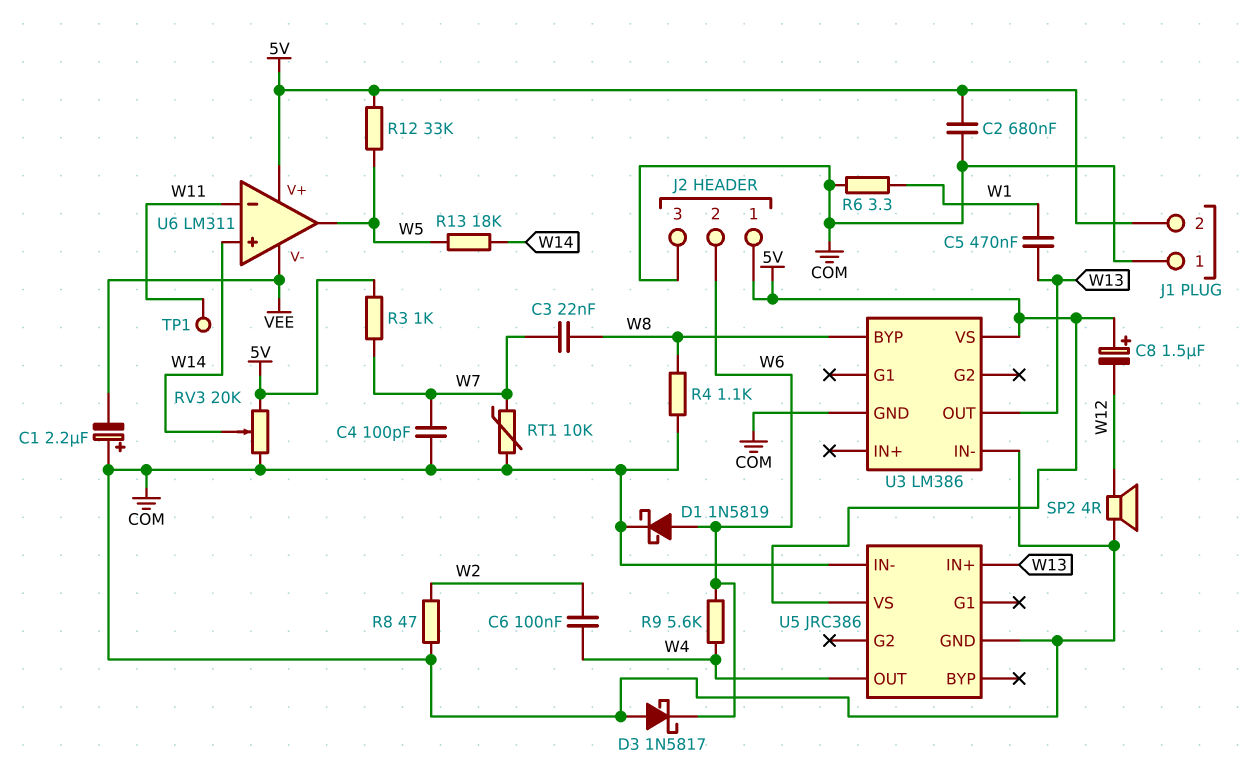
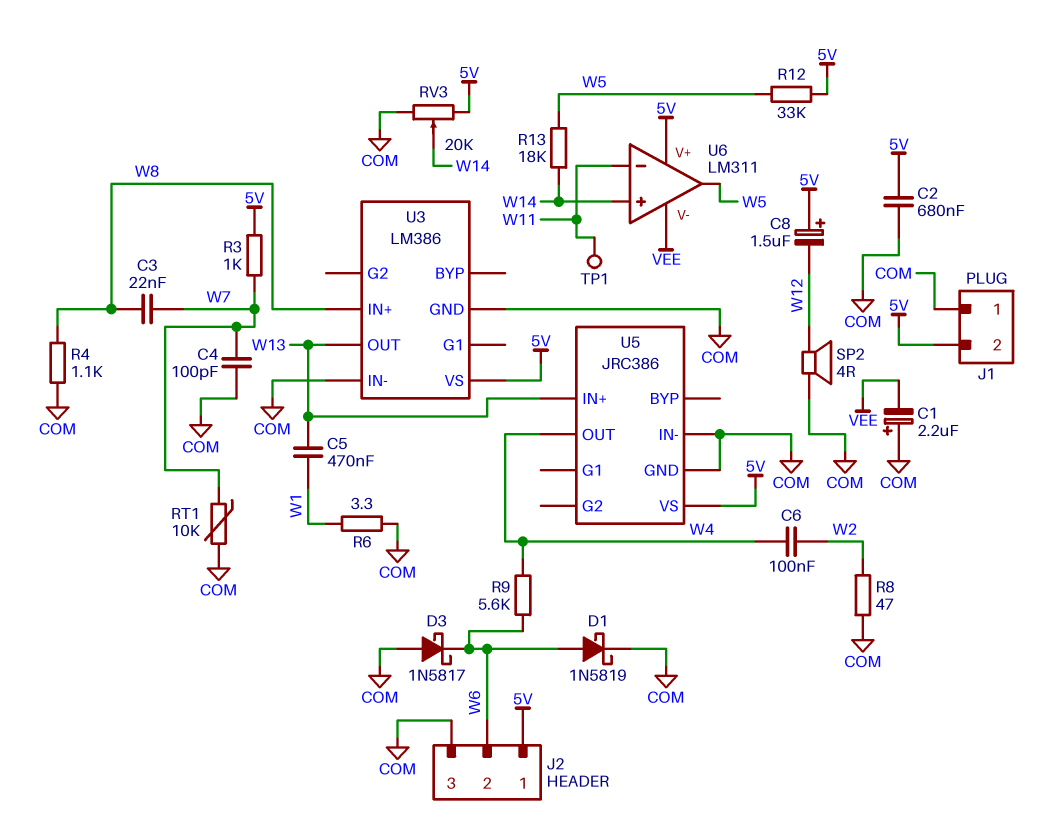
U3 pin BYP: W8 -> none
U3 pin IN+: none -> W8

